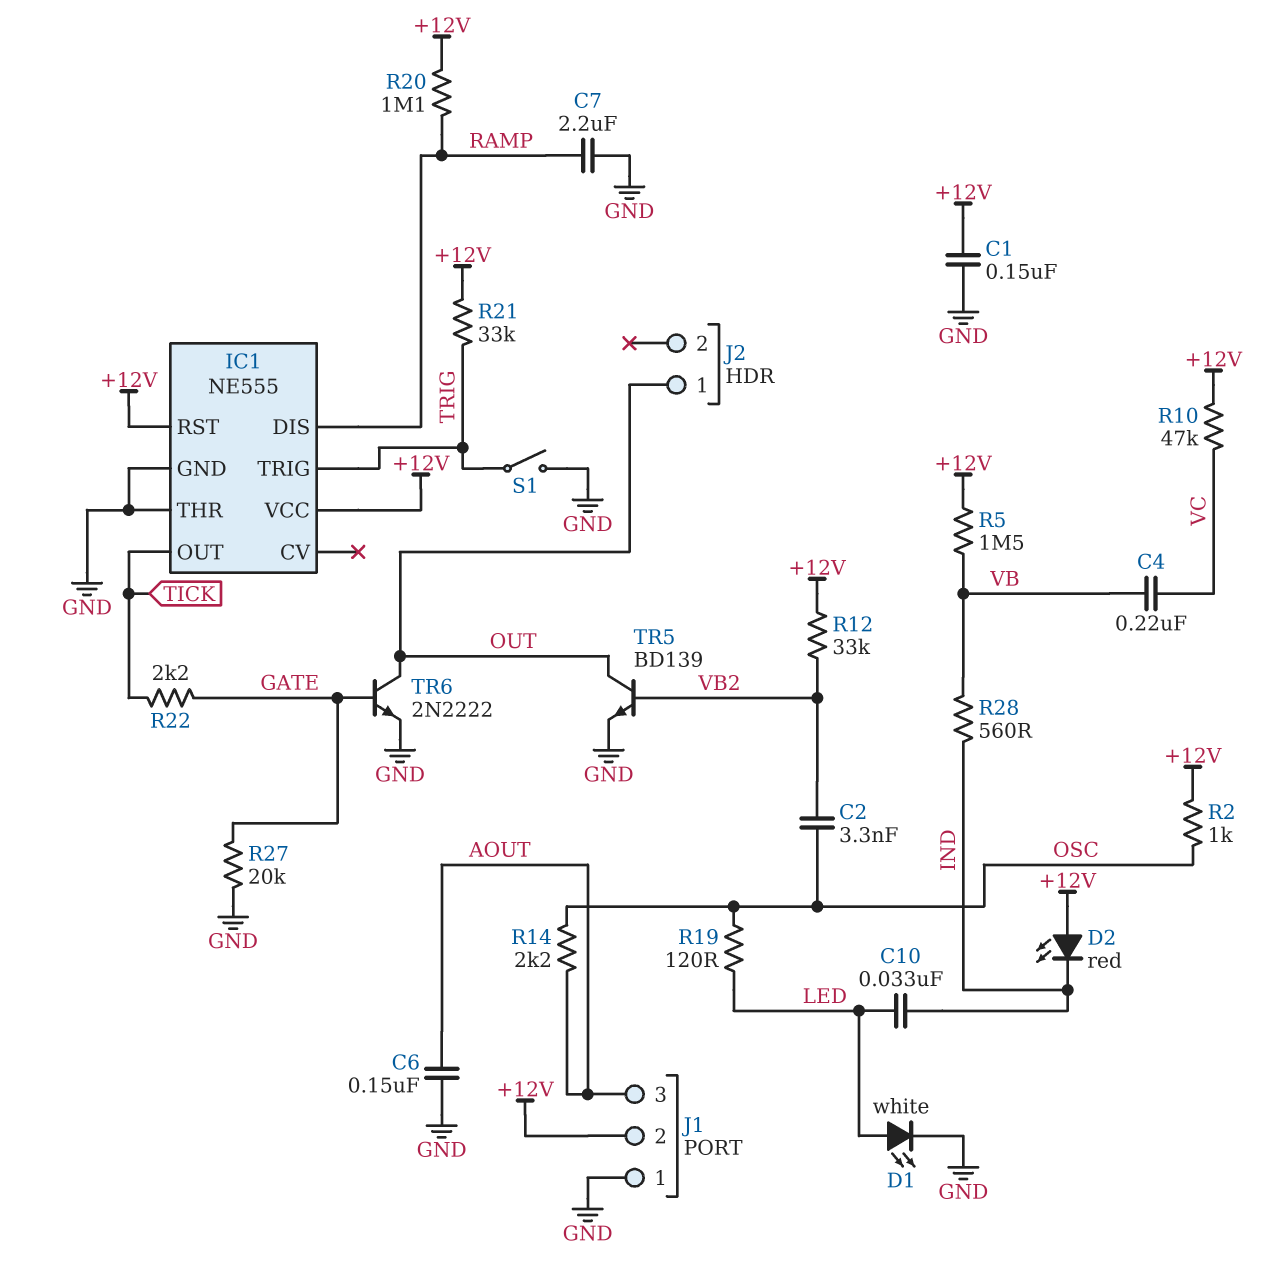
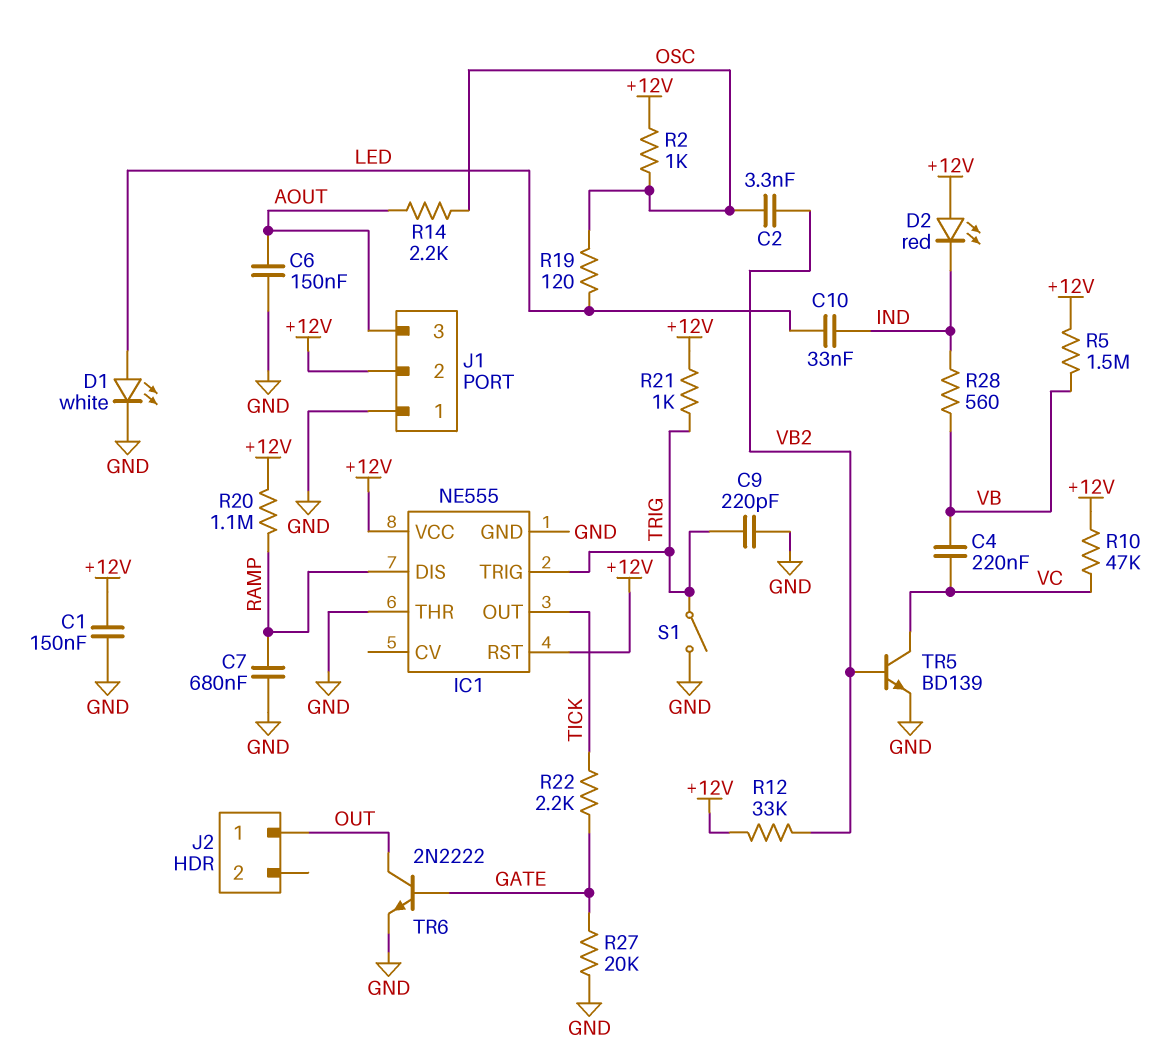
C7: 2.2uF (GND, RAMP) -> 680nF (GND, RAMP)
C9: none -> 220pF (GND, TRIG)
R21: 33k (+12V, TRIG) -> 1k (+12V, TRIG)
TR5: NPN BD139 (B VB2, C OUT, E GND) -> NPN BD139 (B VB2, C VC, E GND)

